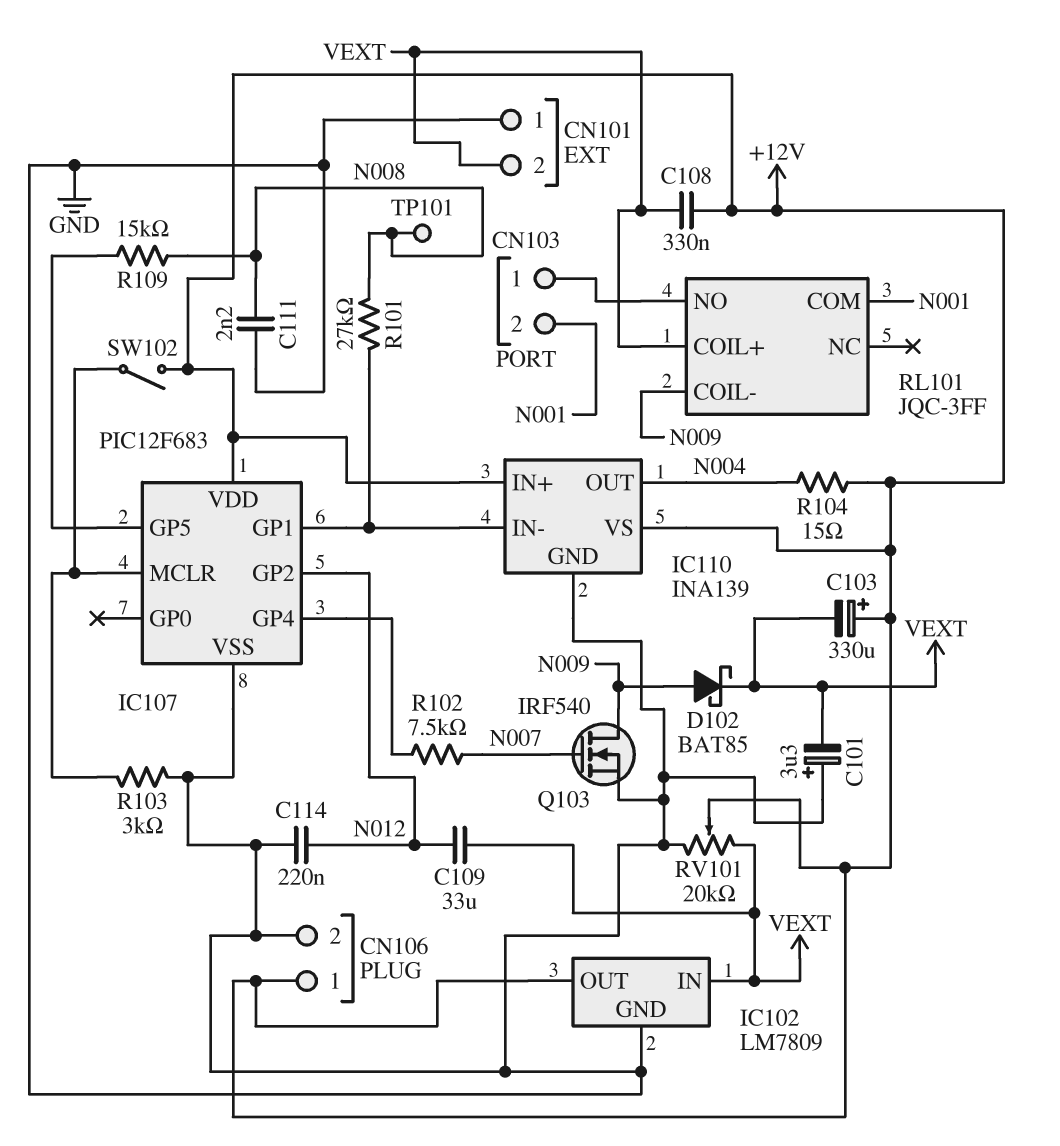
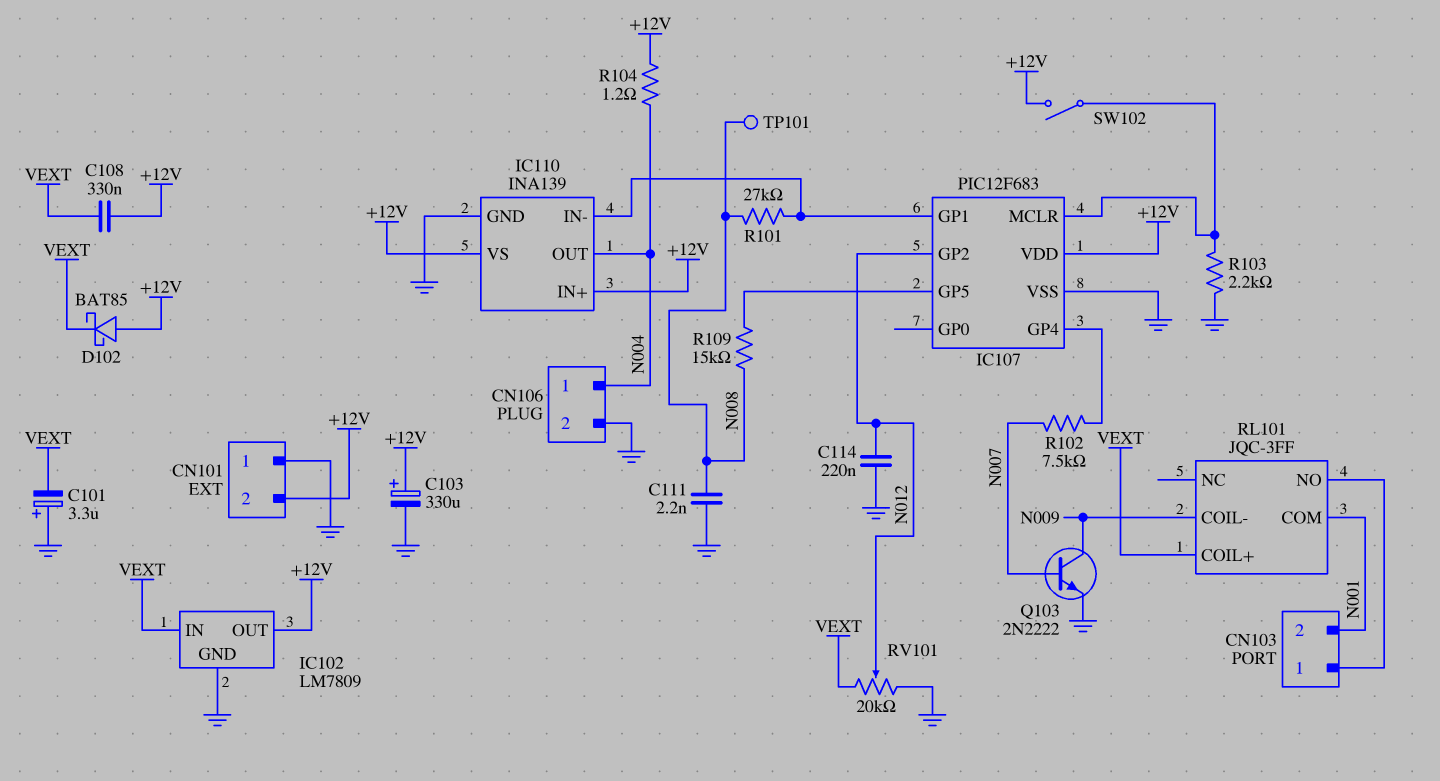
C103: 330uF (plus +12V, minus VEXT) -> 330uF (plus +12V, minus GND)
C109: 33uF (N012, VEXT) -> none
CN101 pin 2: VEXT -> +12V
CN106 pin 1: +12V -> N004
D102: schottky BAT85 (A N009, K VEXT) -> schottky BAT85 (A +12V, K VEXT)
Q103: NMOS IRF540 (G N007, D N009, S GND) -> NPN 2N2222 (B N007, C N009, E GND)
R103: 3k (GND, IC107/MCLR) -> 2.2k (GND, IC107/MCLR)
R104: 15 (+12V, N004) -> 1.2 (+12V, N004)
RV101: 20k (GND, VEXT, wiper +12V) -> 20k (GND, VEXT, wiper N012)

